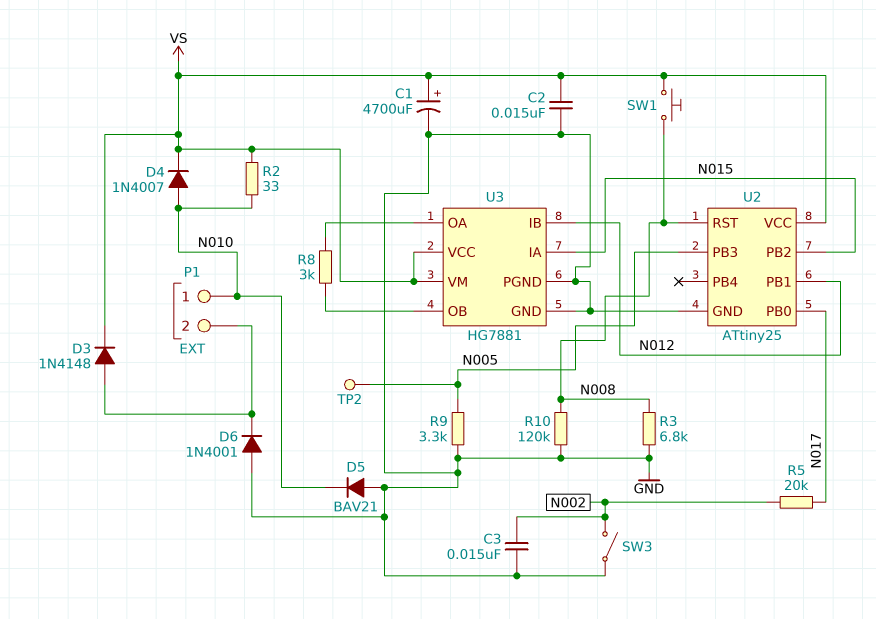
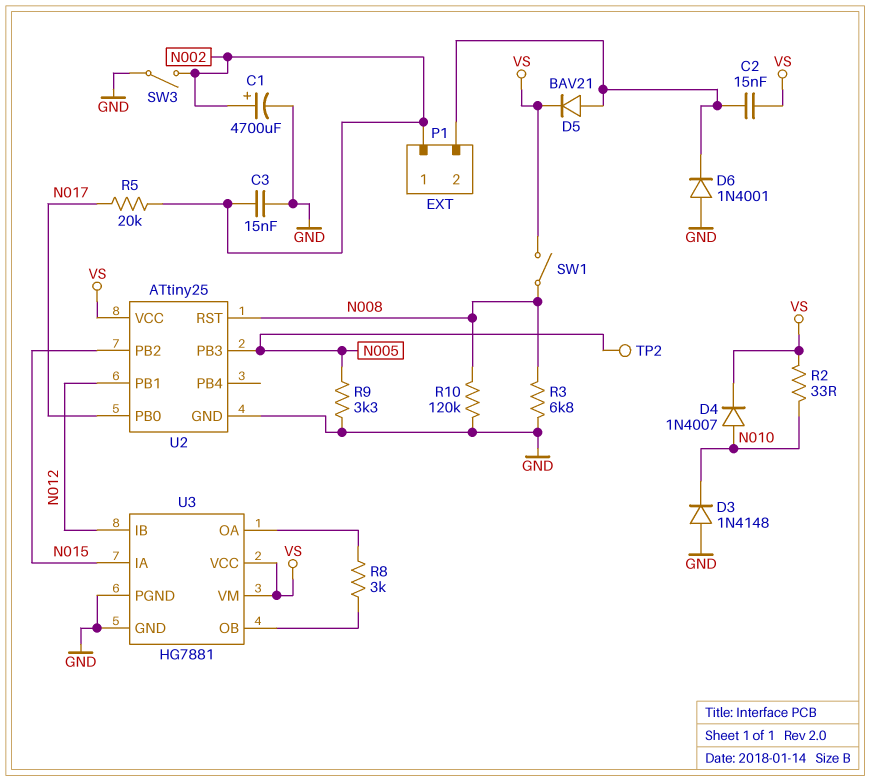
C1: 4700uF (plus VS, minus GND) -> 4700uF (plus N002, minus GND)
C2: 15nF (GND, VS) -> 15nF (P1/2, VS)
D3: diode 1N4148 (A P1/2, K VS) -> diode 1N4148 (A GND, K N010)
D5: diode BAV21 (A GND, K N010) -> diode BAV21 (A P1/2, K VS)
P1 pin 1: N010 -> N002
SW1: button (N008, VS) -> switch (N008, VS)

